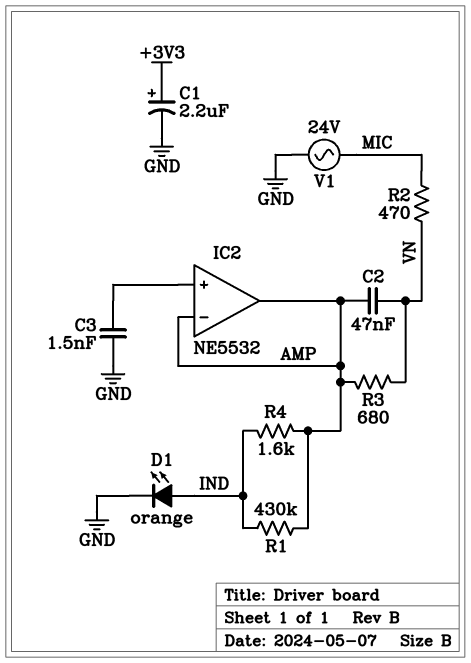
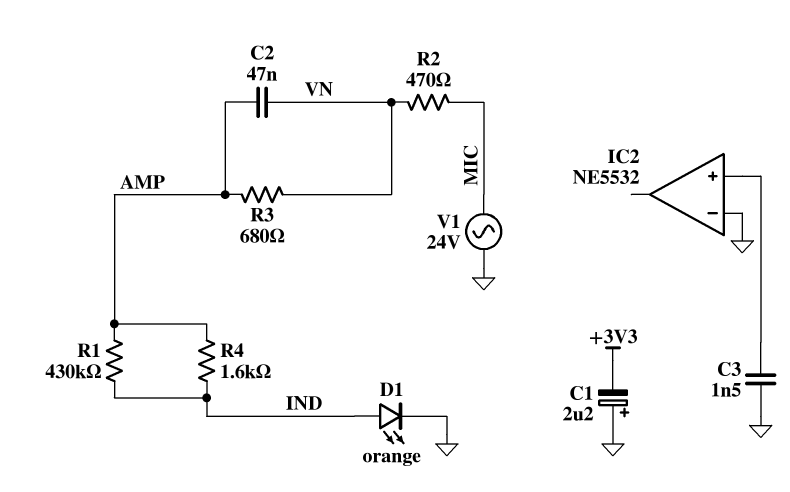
C1: 2.2uF (plus +3V3, minus GND) -> 2.2uF (plus GND, minus +3V3)
IC2 pin in-: AMP -> GND
IC2 pin out: AMP -> none

